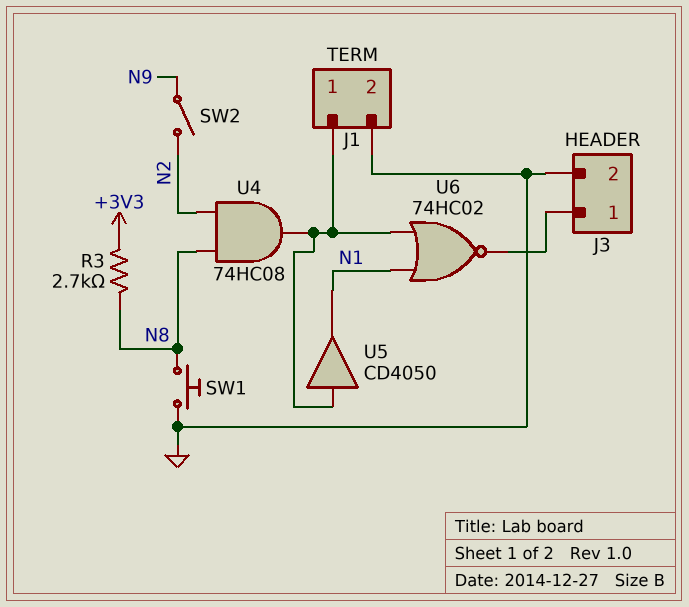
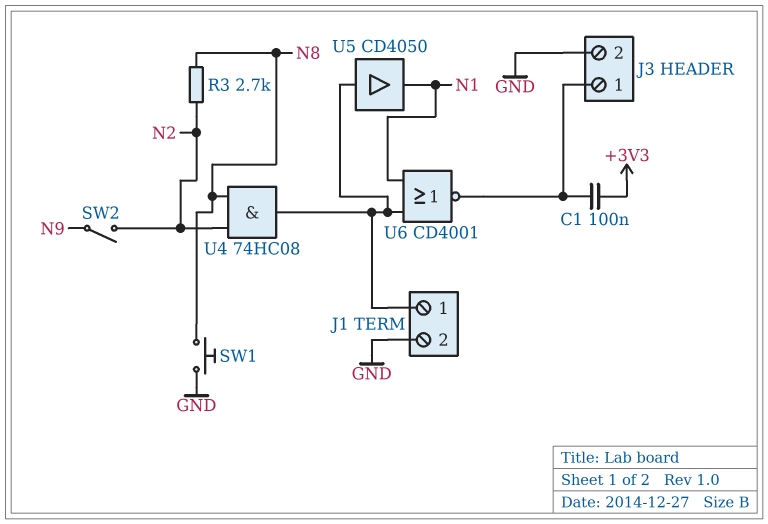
C1: none -> 100nF (+3V3, J3/1)
R3: 2.7k (+3V3, N8) -> 2.7k (N2, N8)
U6: NOR 74HC02 (in J1/1, in N1, out J3/1) -> NOR CD4001 (in J1/1, in N1, out J3/1)

